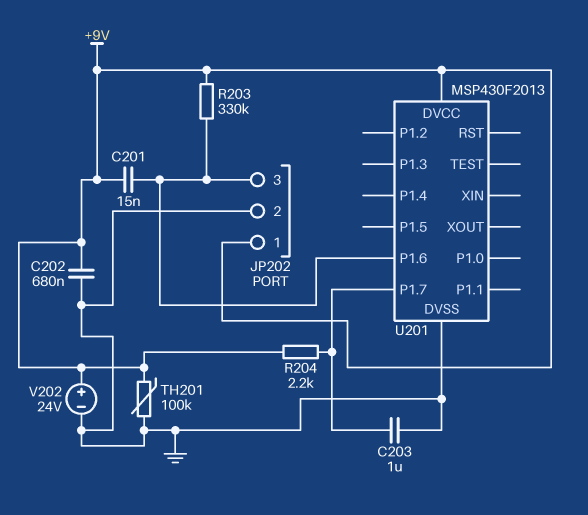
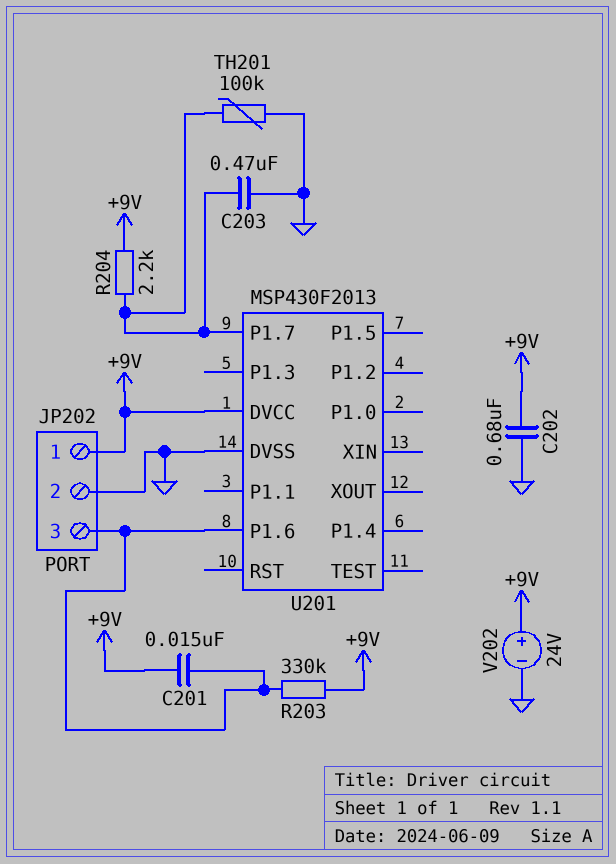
C203: 1uF (GND, U201/P1.7) -> 470nF (GND, U201/P1.7)
TH201: 100k (+9V, GND) -> 100k (GND, U201/P1.7)

